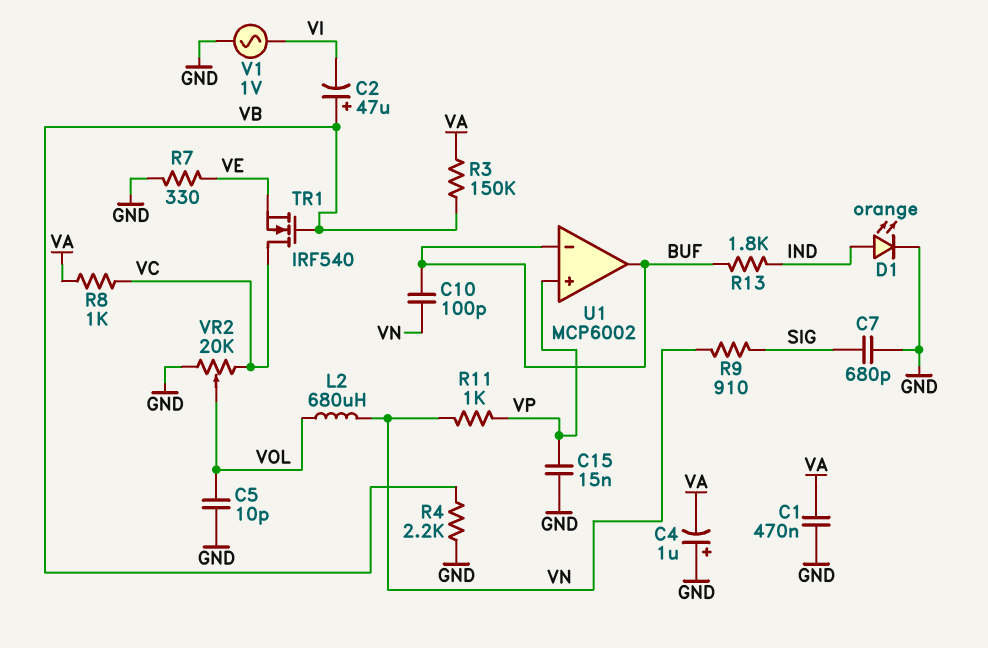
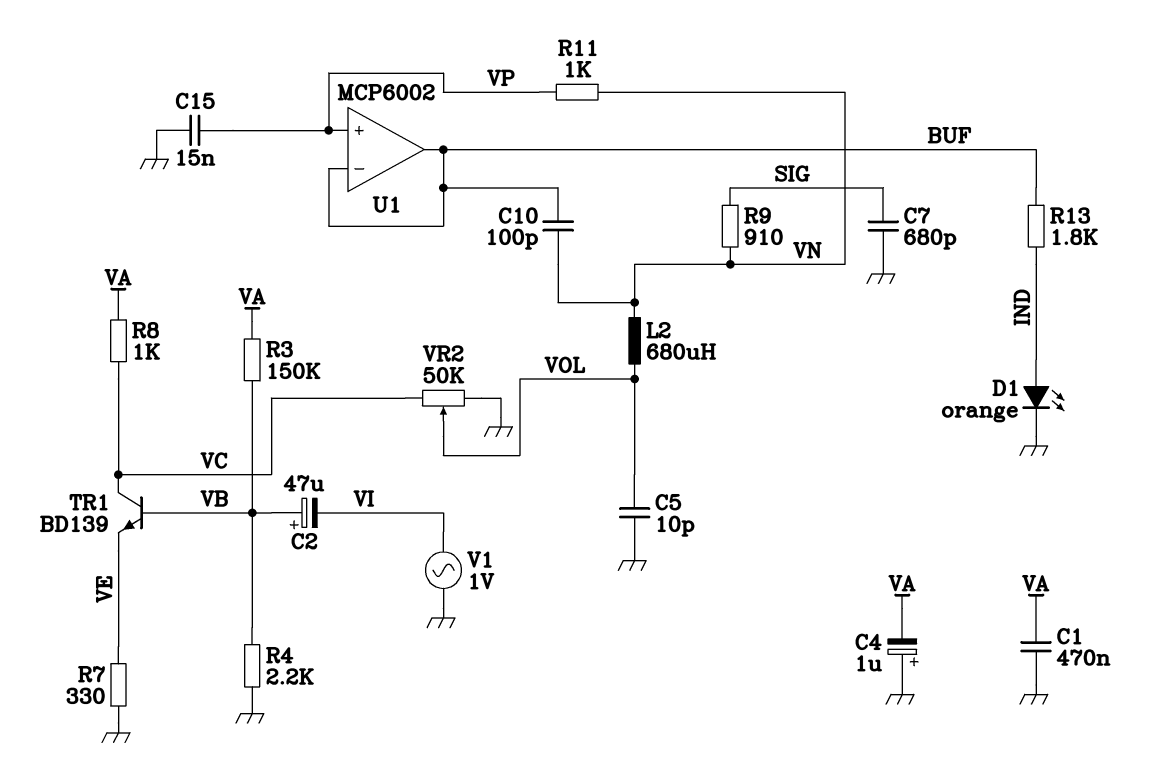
TR1: NMOS IRF540 (G VB, D VC, S VE) -> NPN BD139 (B VB, C VC, E VE)
VR2: 20k (GND, VC, wiper VOL) -> 50k (GND, VC, wiper VOL)

